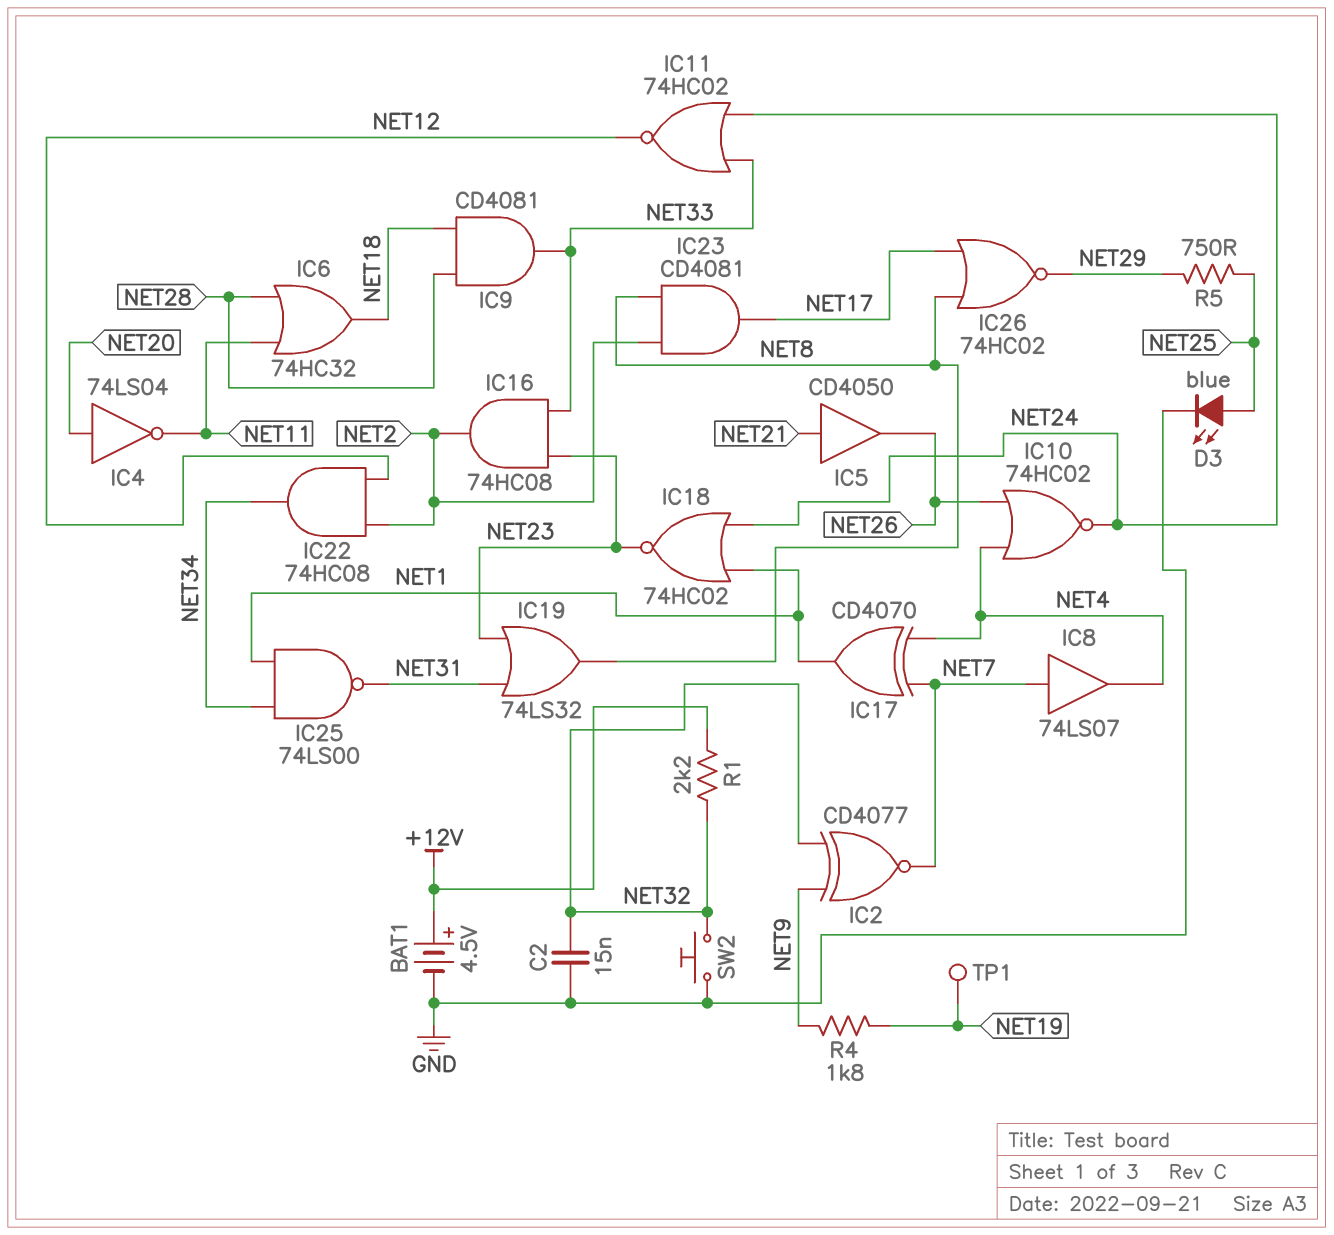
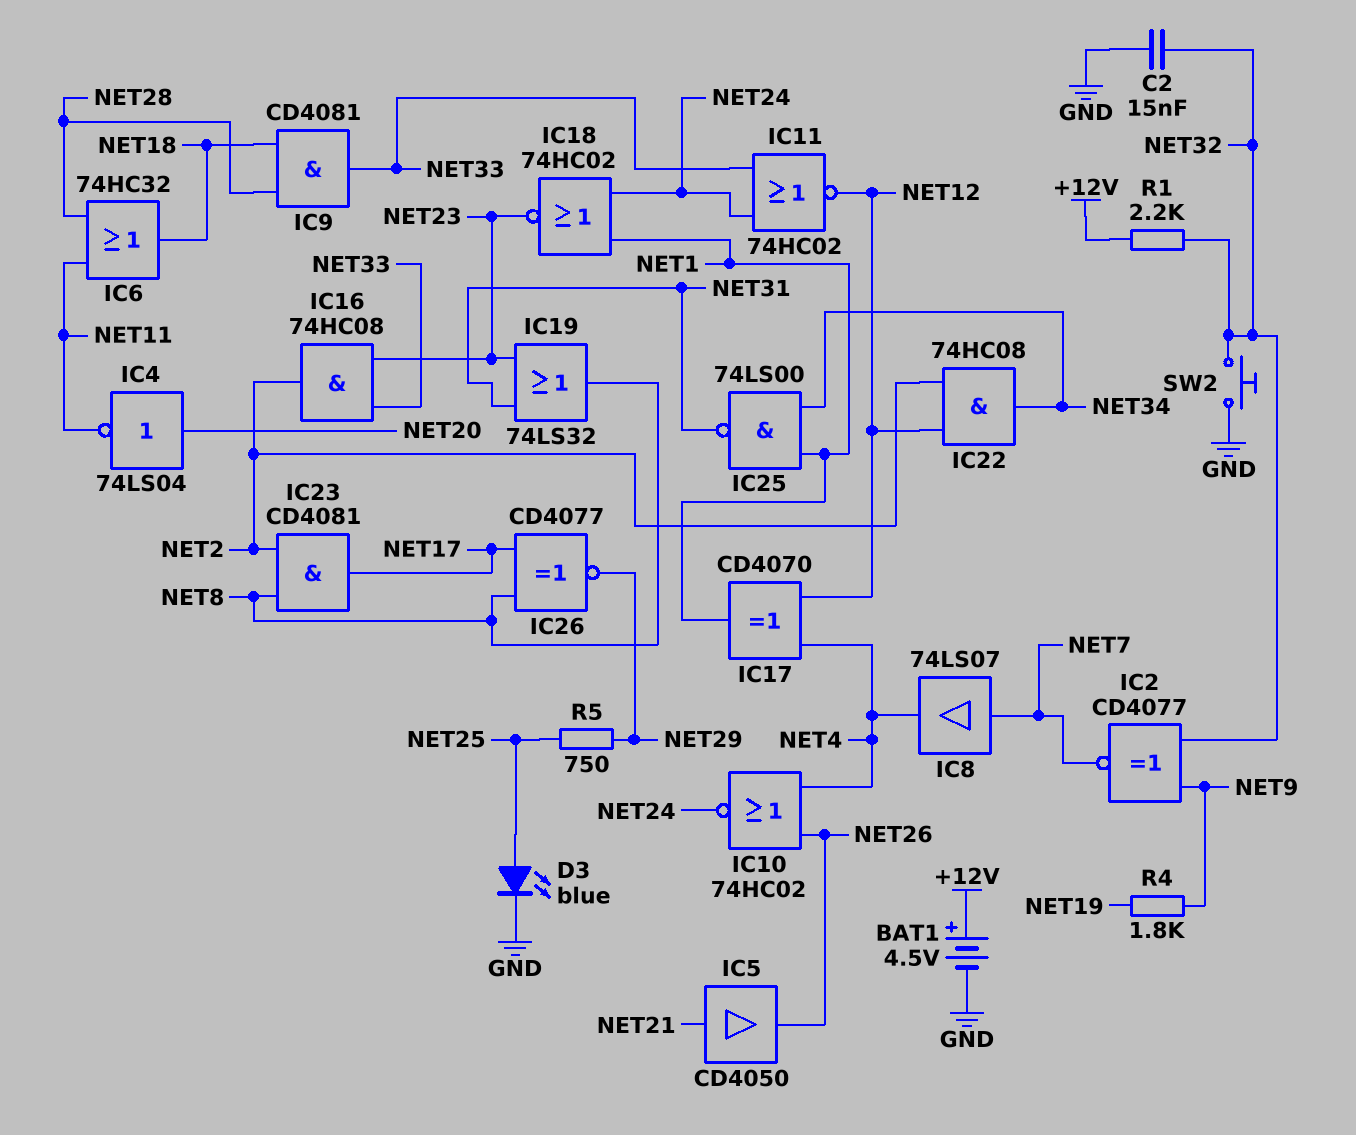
IC17: XOR CD4070 (in NET4, in NET7, out NET1) -> XOR CD4070 (in NET4, in NET12, out NET1)
IC26: NOR 74HC02 (in NET8, in NET17, out NET29) -> XNOR CD4077 (in NET8, in NET17, out NET29)
TP1: test point (NET19) -> none

